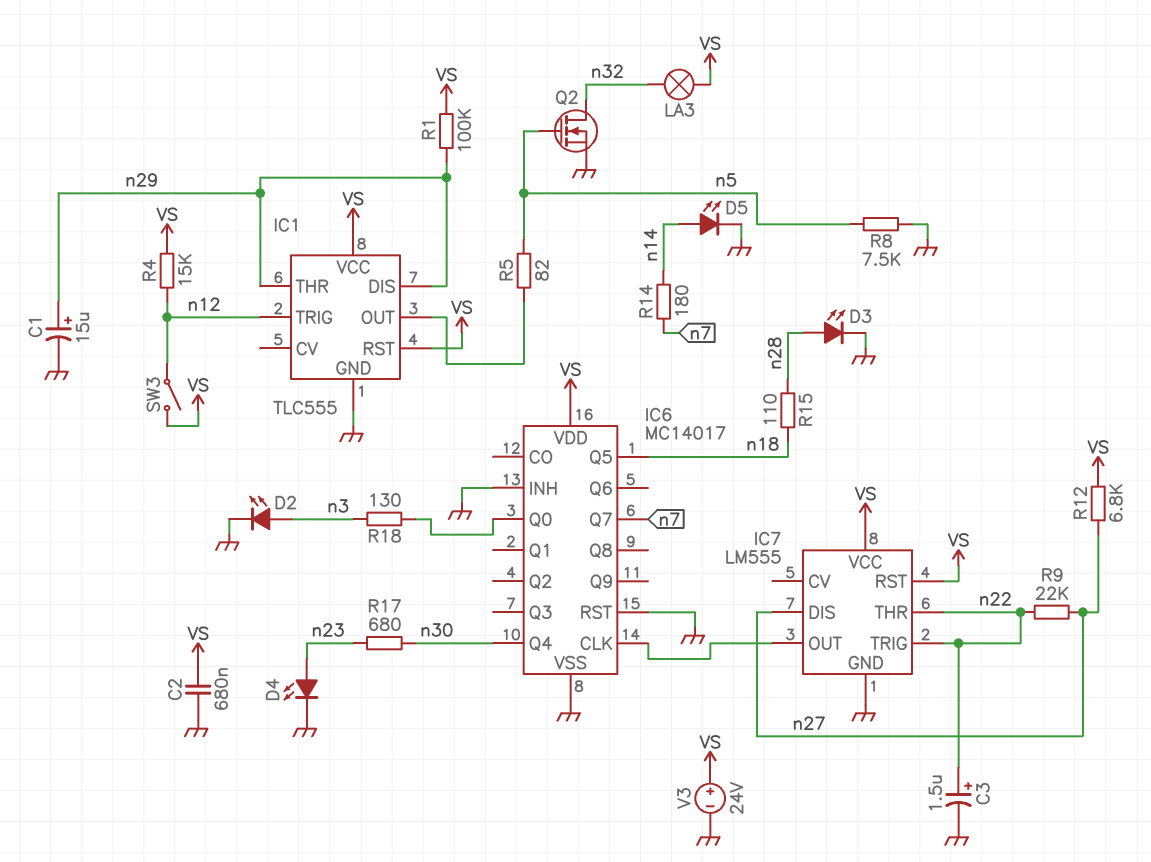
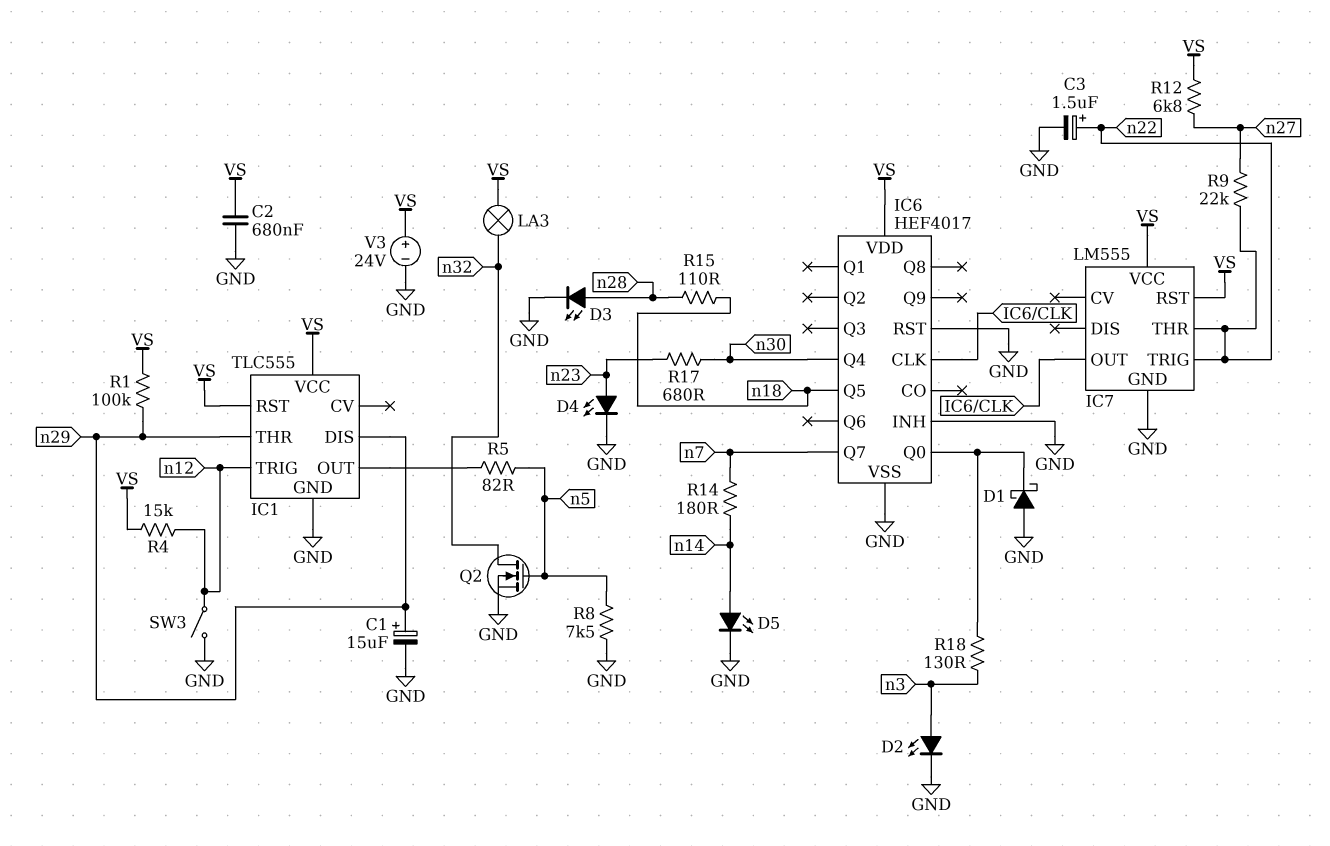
D1: none -> schottky (A GND, K IC6/Q0)
IC6: MC14017 -> HEF4017
IC7 pin DIS: n27 -> none
SW3: switch (VS, n12) -> switch (GND, n12)

